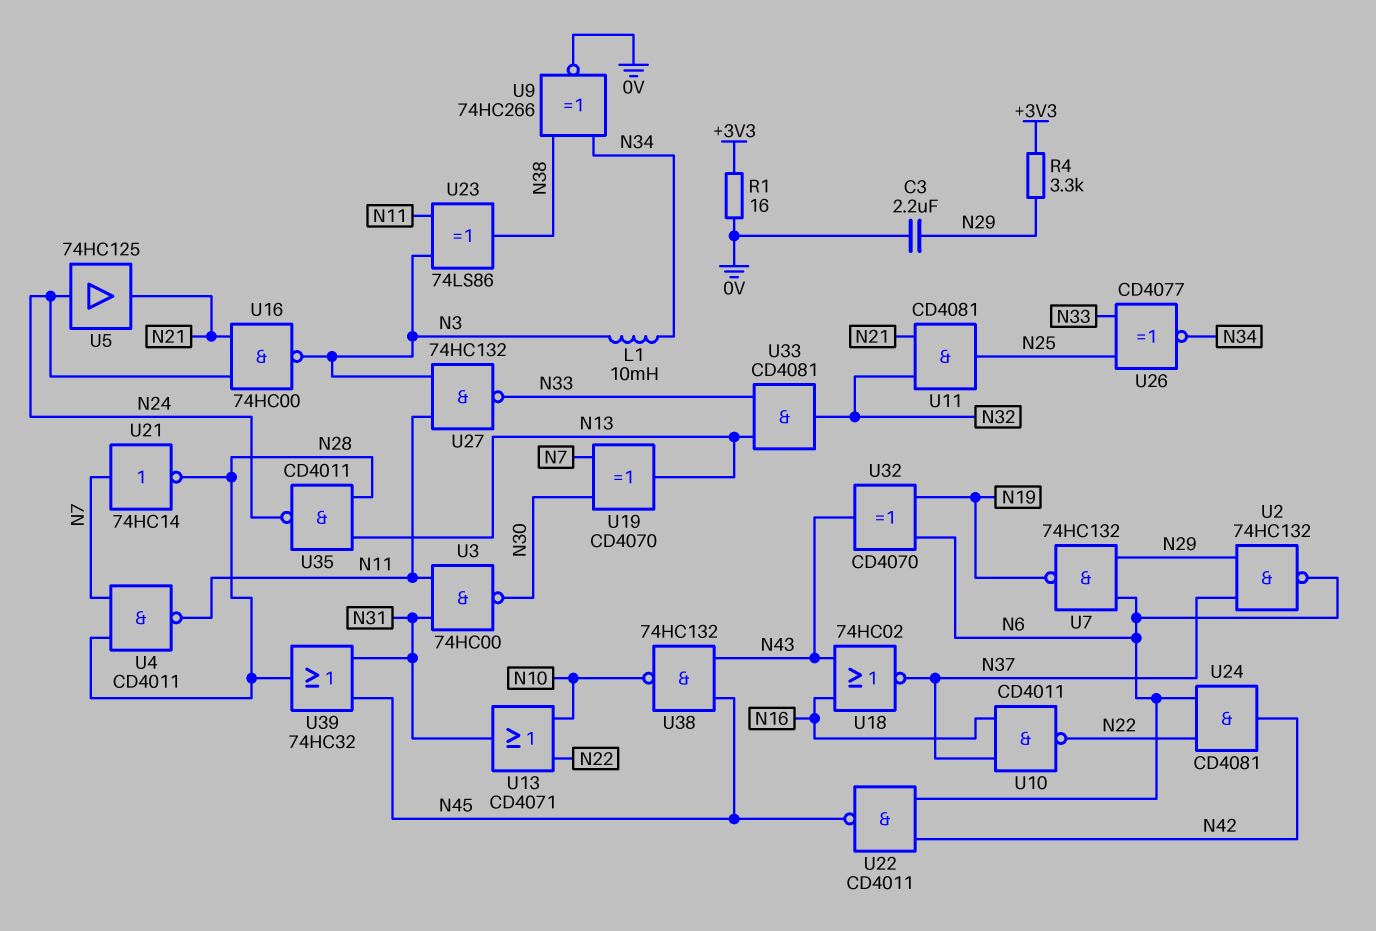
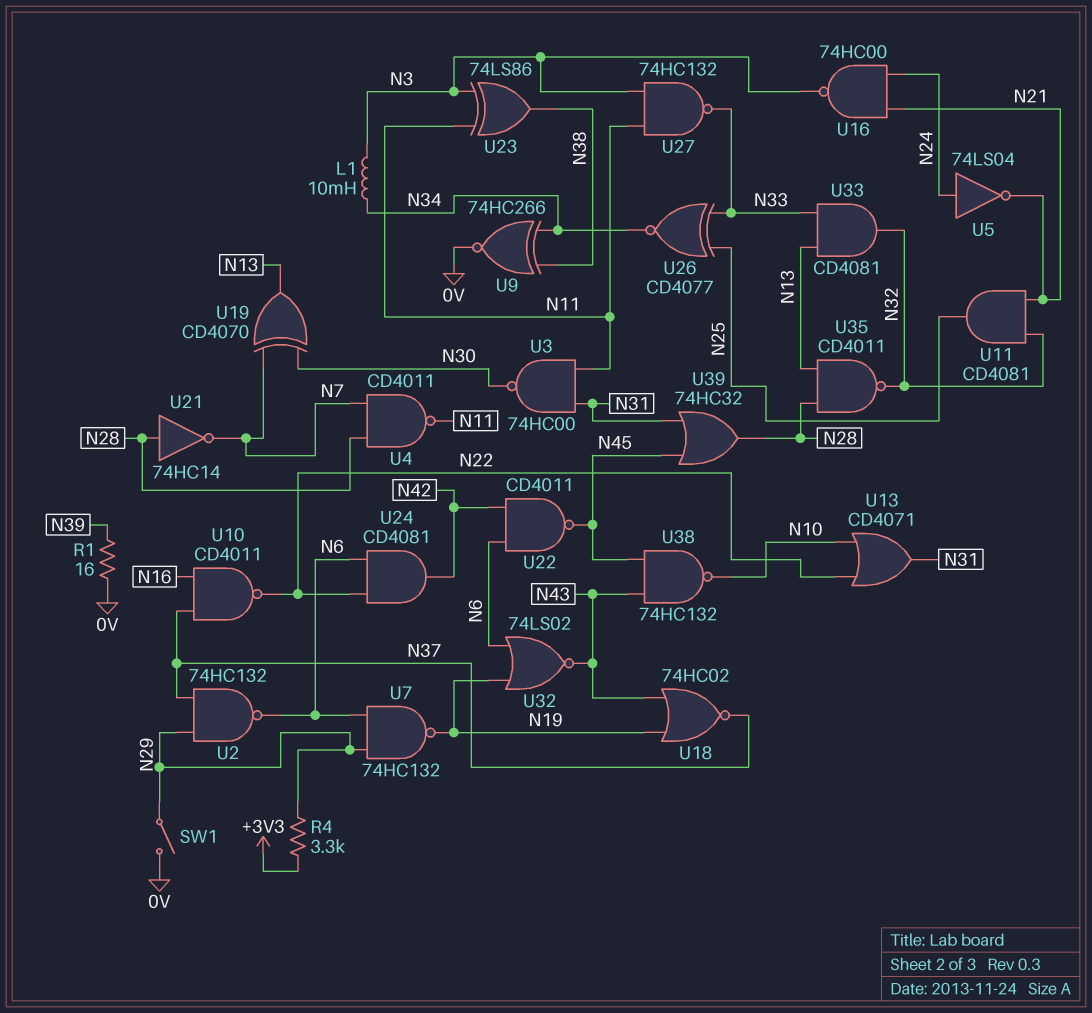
C3: 2.2uF (0V, N29) -> none
R1: 16 (+3V3, 0V) -> 16 (0V, N39)
SW1: none -> switch (0V, N29)
U5: buffer 74HC125 (in N24, out N21) -> NOT 74LS04 (in N24, out N21)
U18: NOR 74HC02 (in N16, in N43, out N37) -> NOR 74HC02 (in N19, in N43, out N37)
U21: NOT 74HC14 (in N7, out N28) -> NOT 74HC14 (in N28, out N7)
U32: XOR CD4070 (in N6, in N19, out N43) -> NOR 74LS02 (in N6, in N19, out N43)
U35: NAND CD4011 (in N13, in N28, out N24) -> NAND CD4011 (in N13, in N28, out N32)

